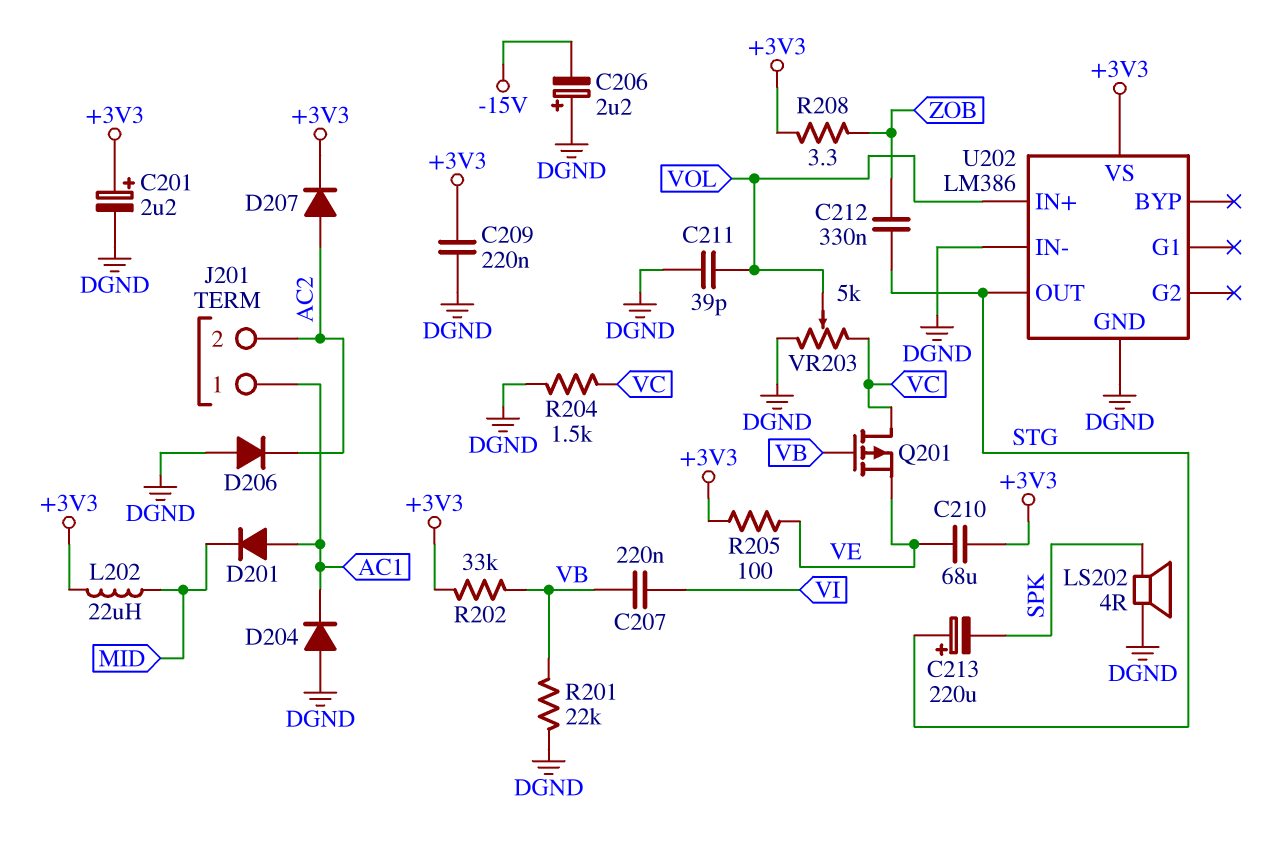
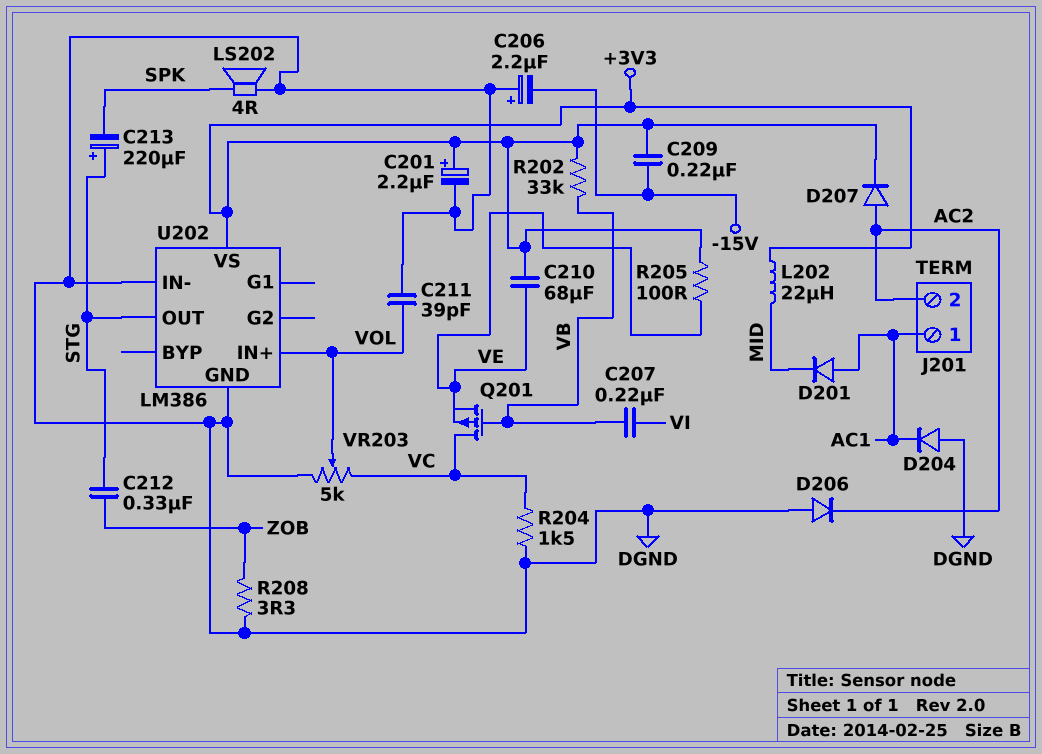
C209: 220nF (+3V3, DGND) -> 220nF (+3V3, -15V)
R201: 22k (DGND, VB) -> none
R208: 3.3 (+3V3, ZOB) -> 3.3 (DGND, ZOB)

